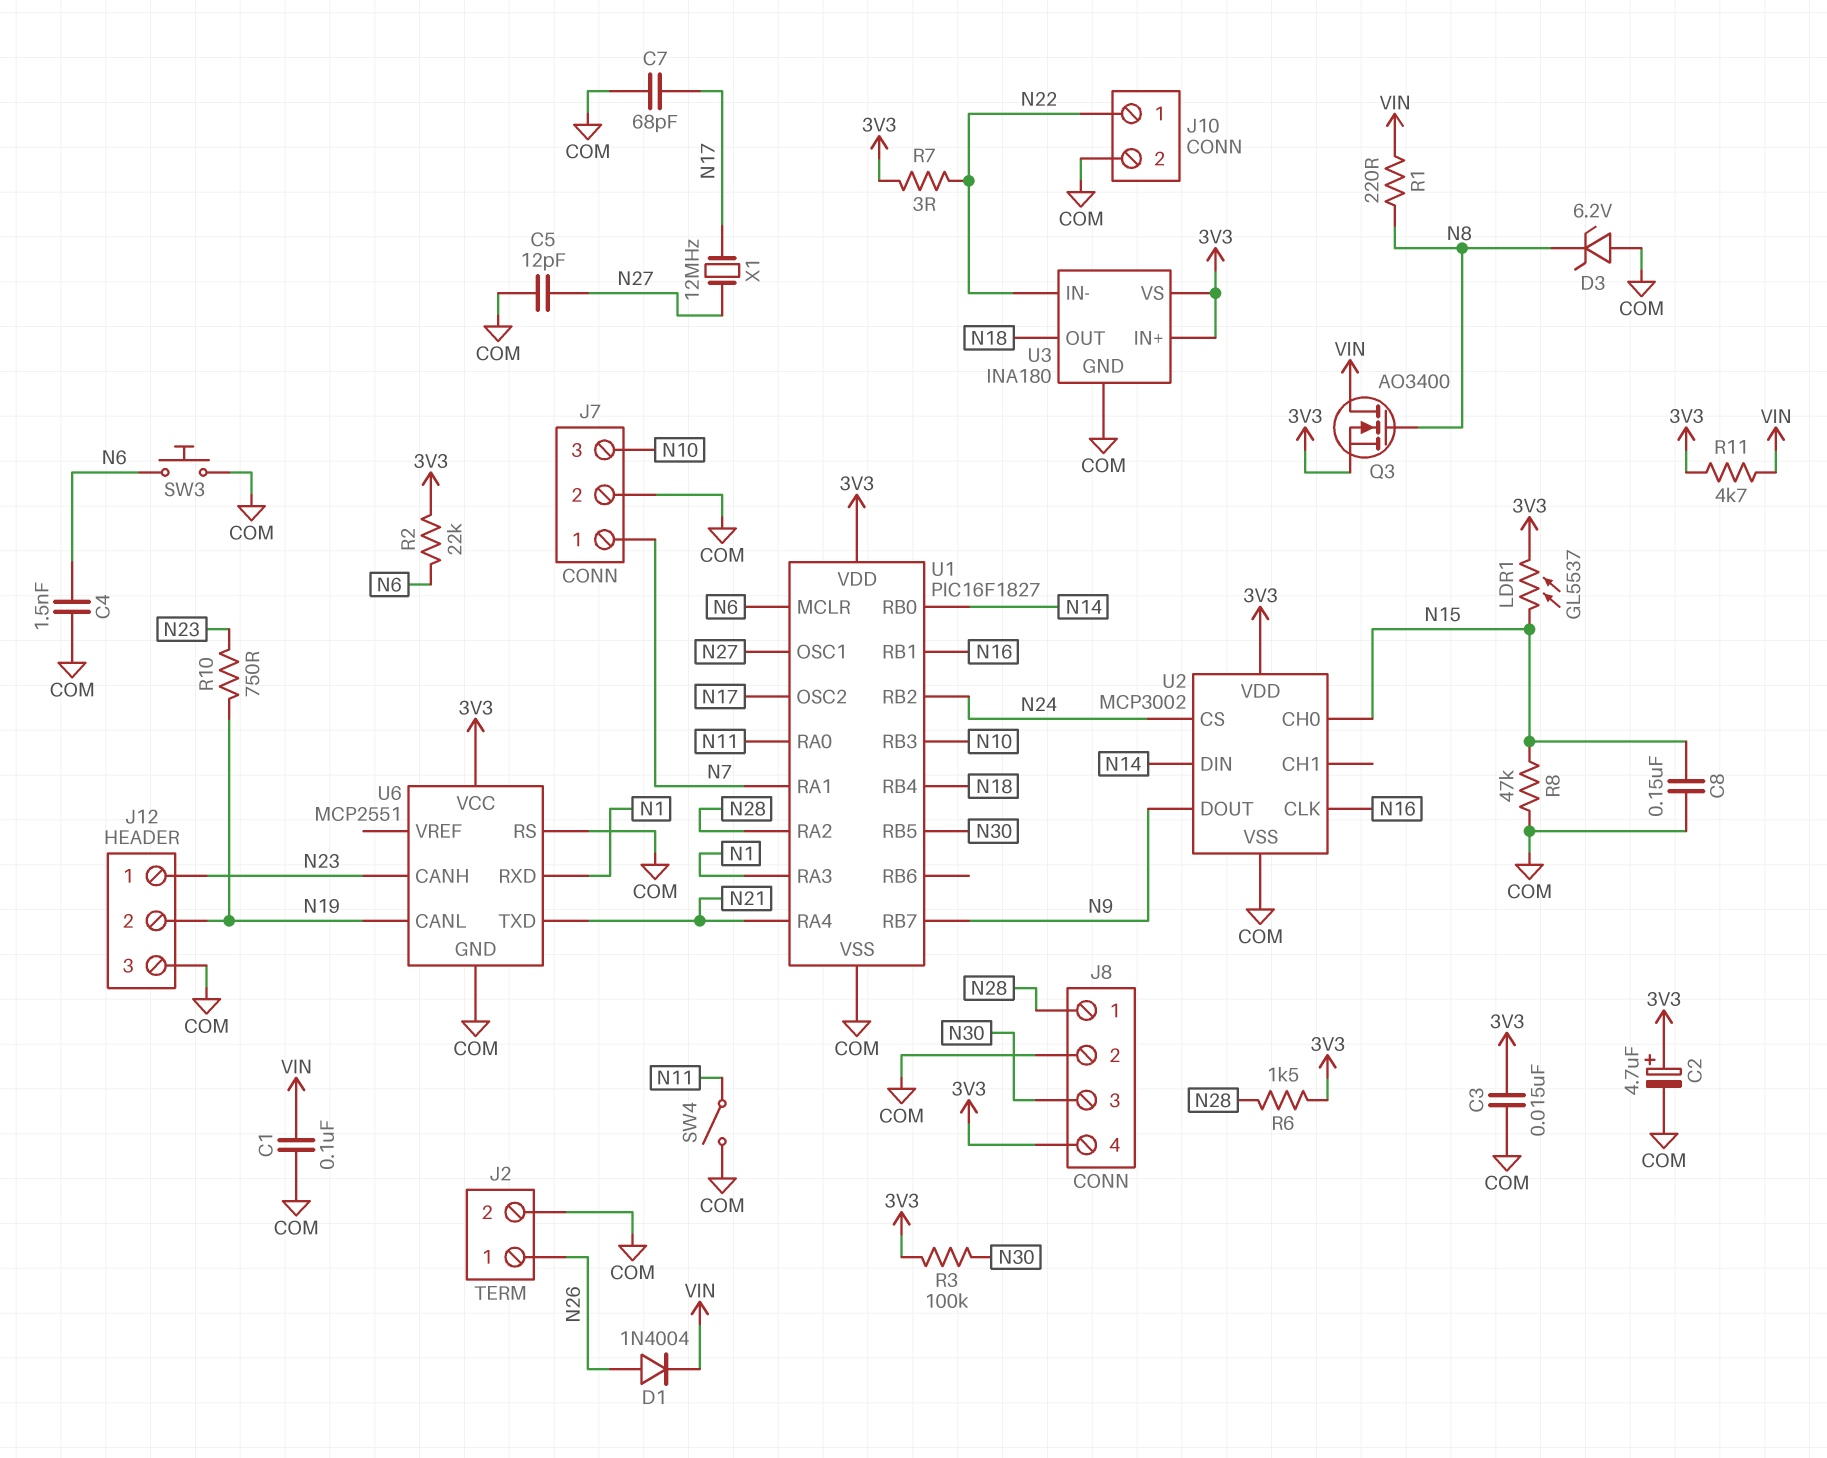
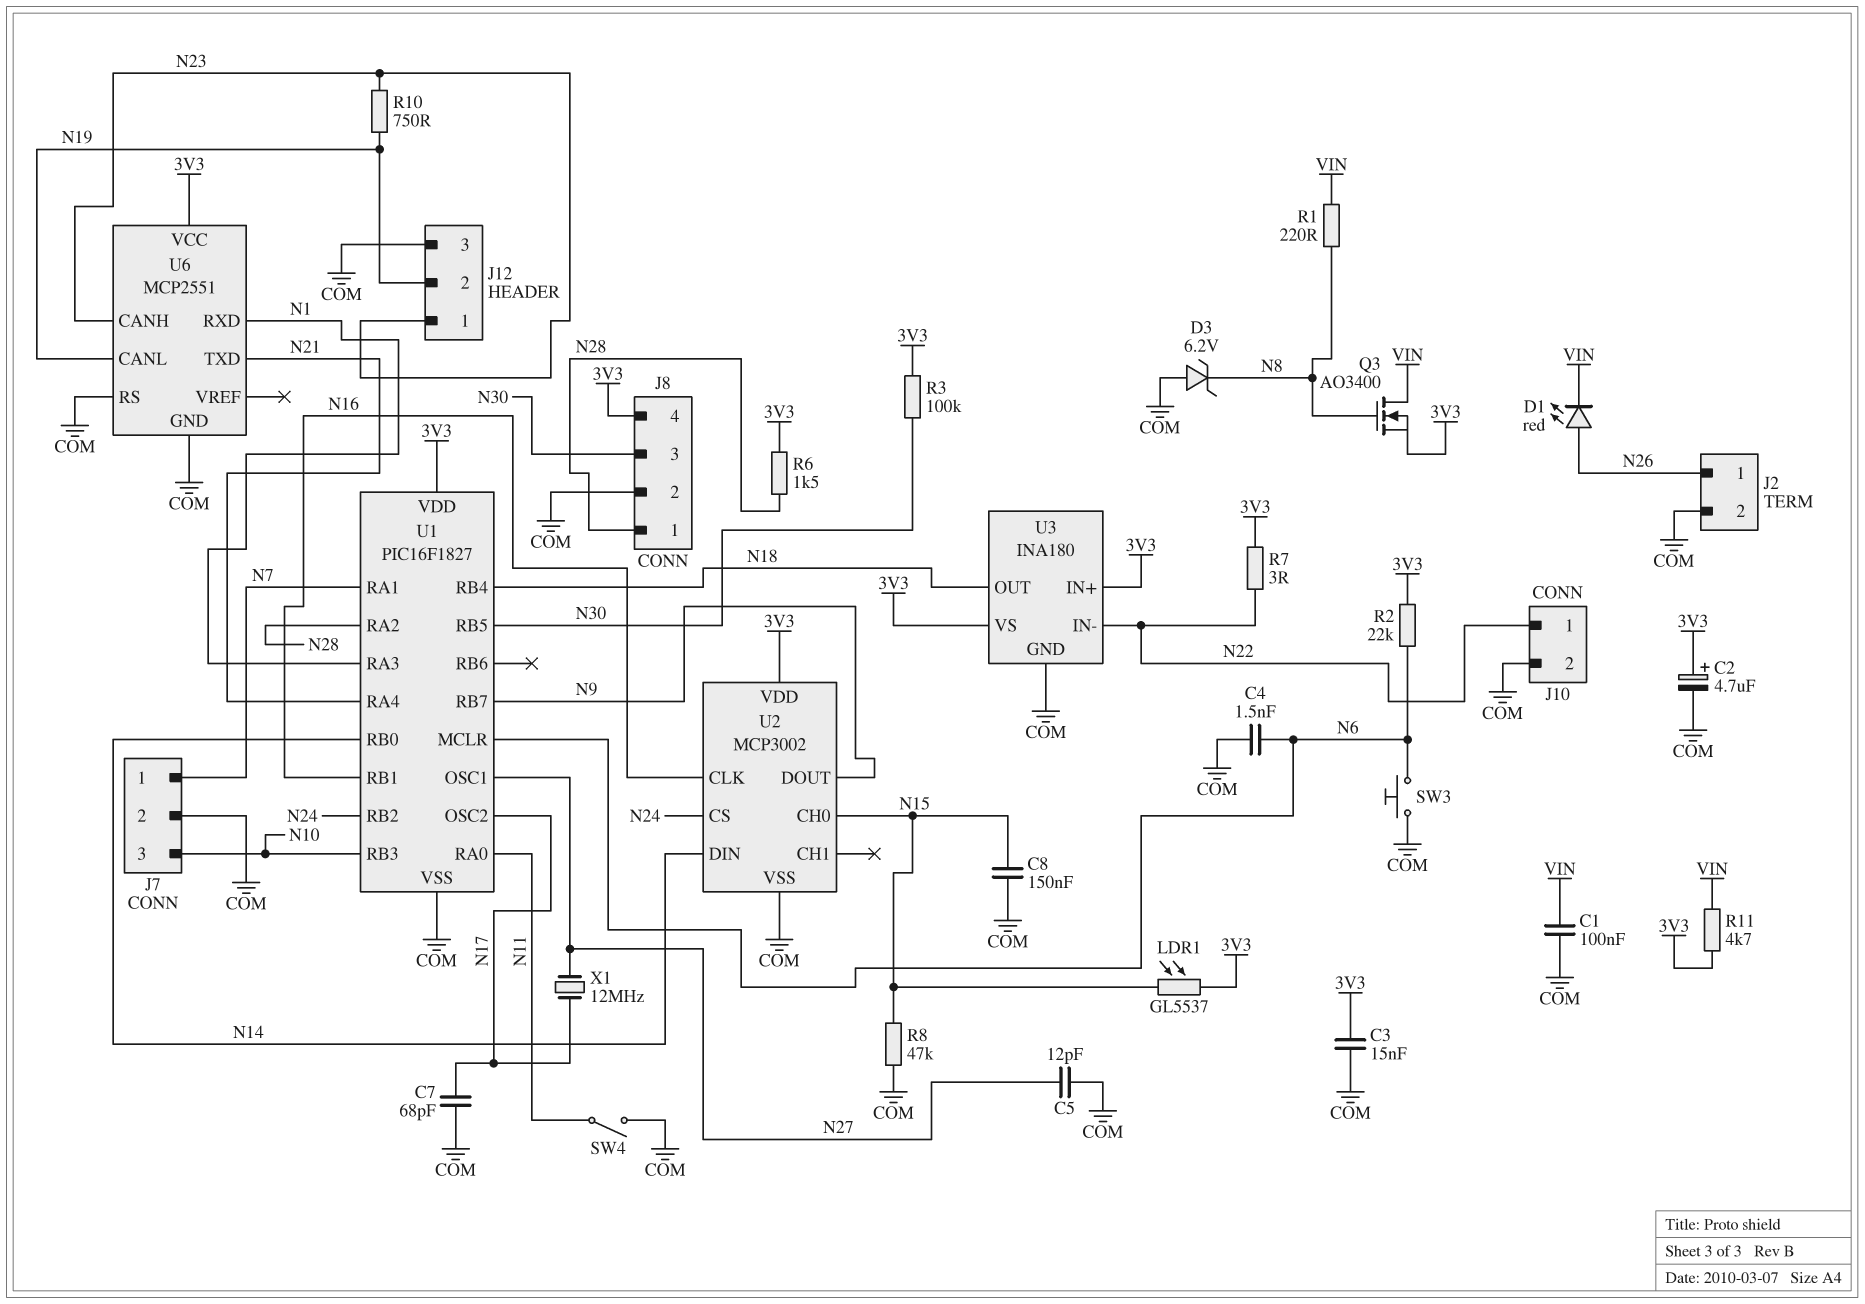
D1: diode 1N4004 (A N26, K VIN) -> LED red (A N26, K VIN)

